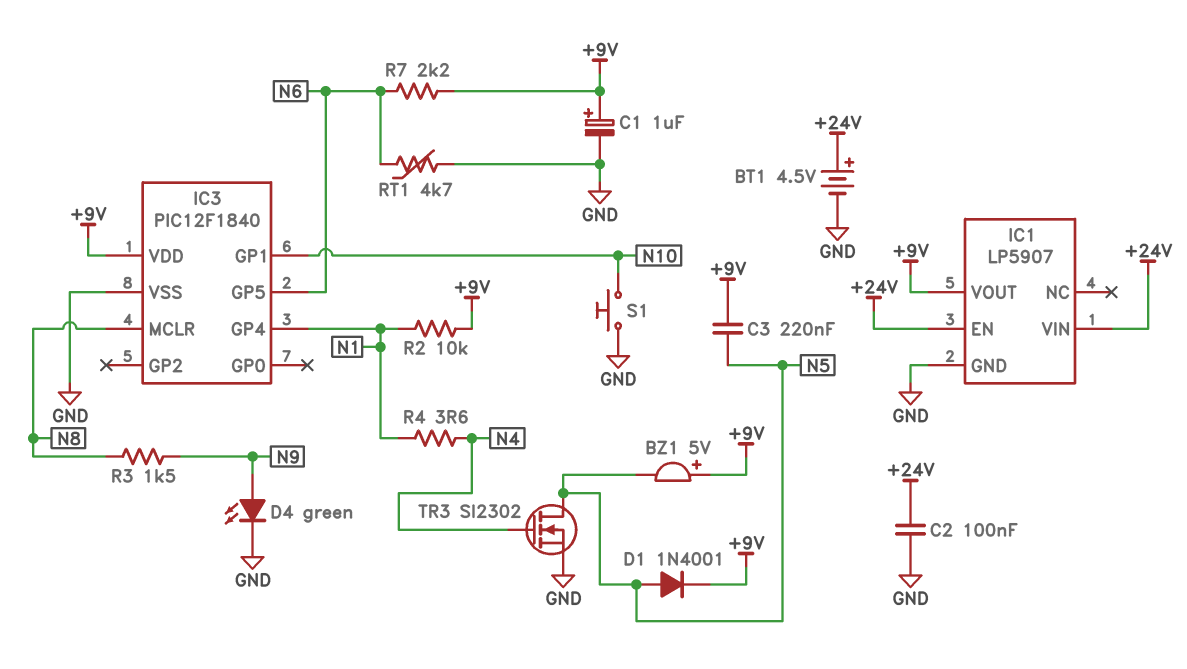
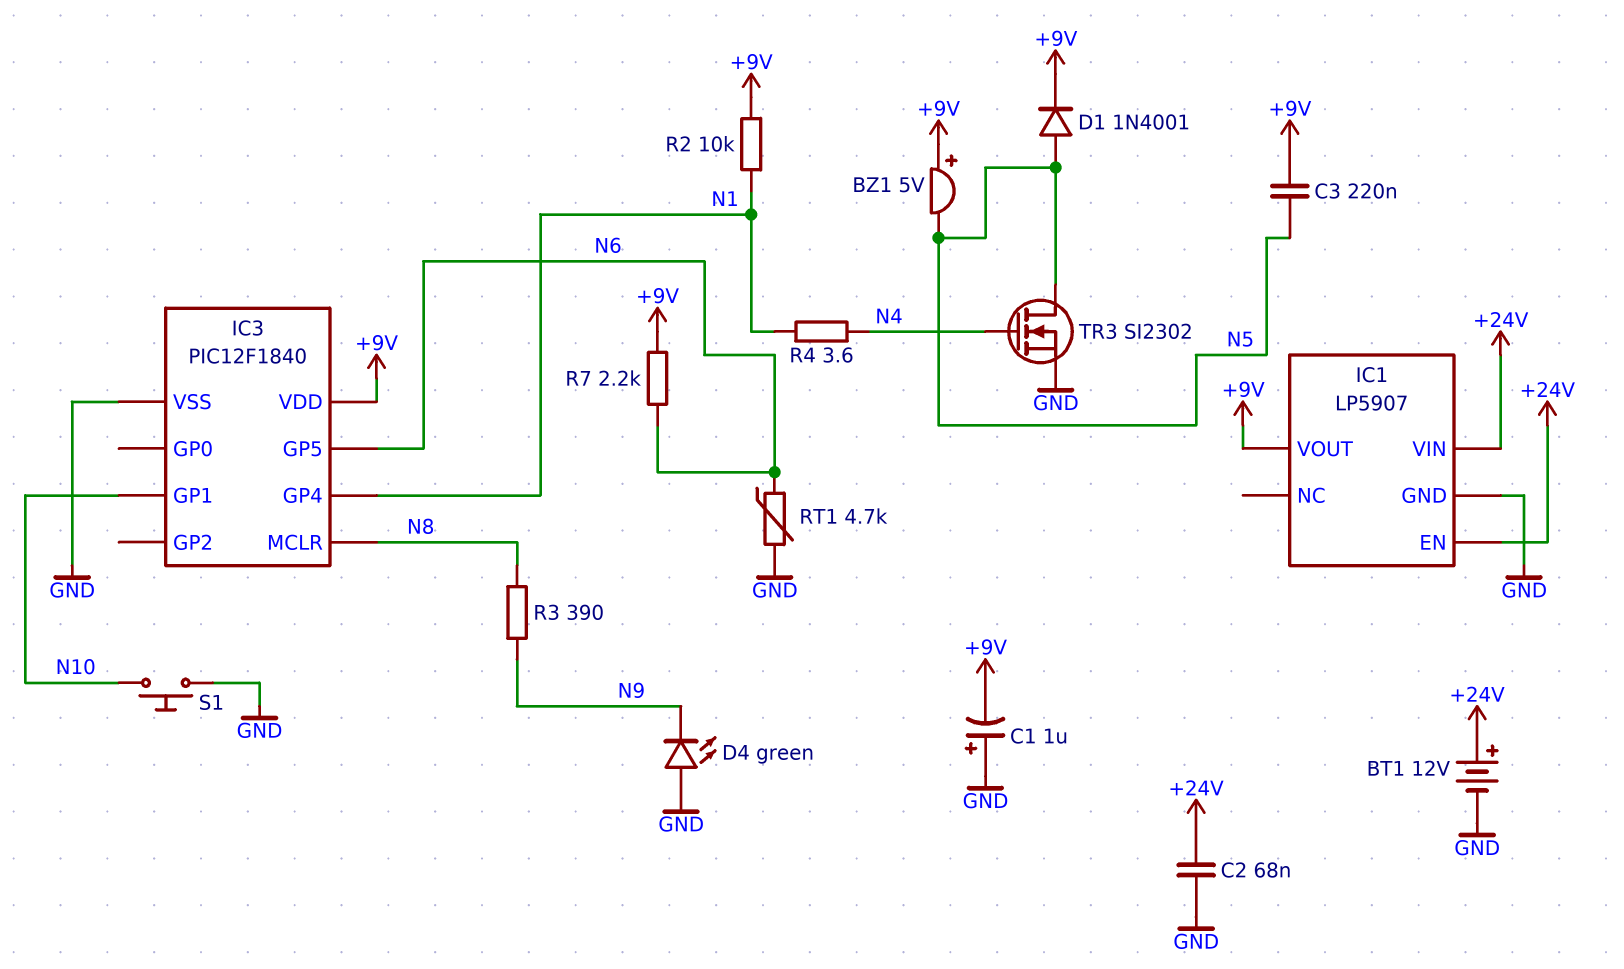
BT1: 4.5V (plus +24V, minus GND) -> 12V (plus +24V, minus GND)
C1: 1uF (plus +9V, minus GND) -> 1uF (plus GND, minus +9V)
C2: 100nF (+24V, GND) -> 68nF (+24V, GND)
D4: LED green (A N9, K GND) -> LED green (A GND, K N9)
R3: 1.5k (N8, N9) -> 390 (N8, N9)

